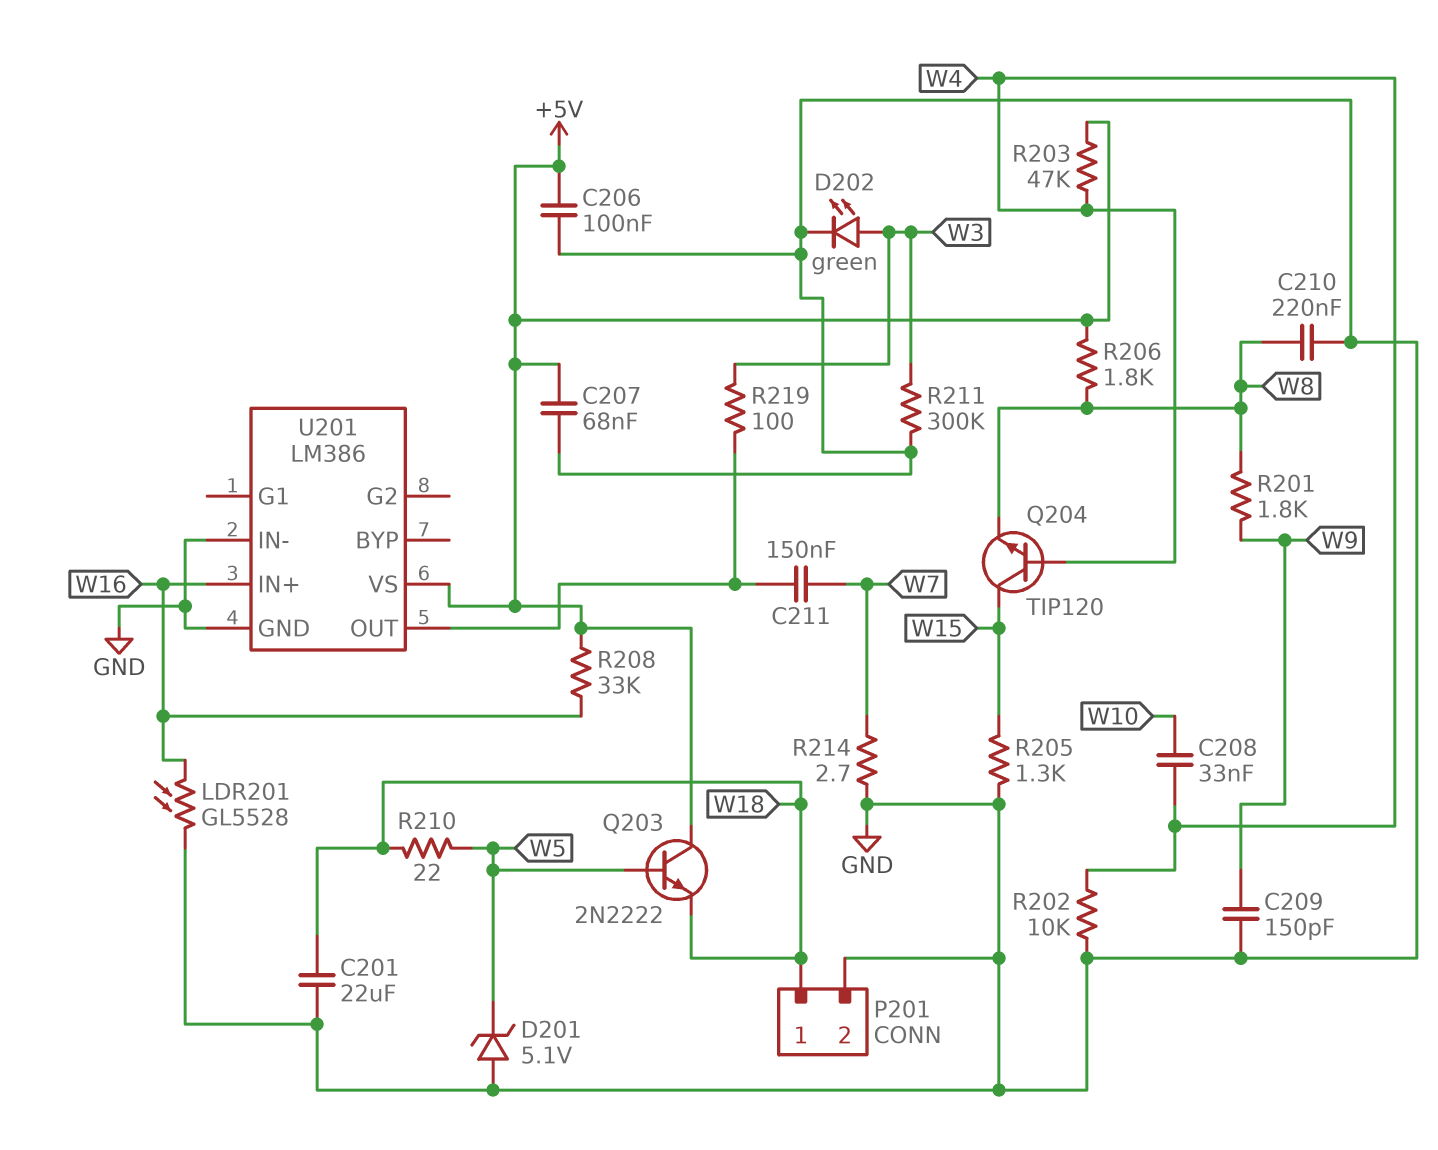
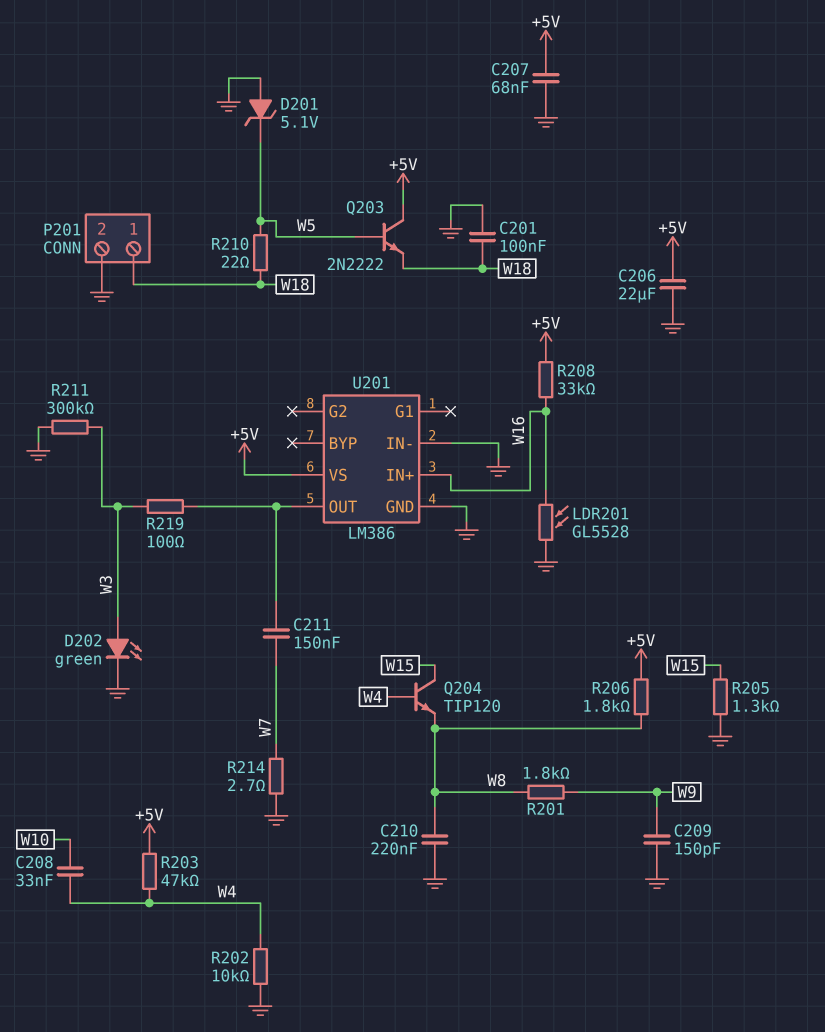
C201: 22uF (GND, W18) -> 100nF (GND, W18)
C206: 100nF (+5V, GND) -> 22uF (+5V, GND)

